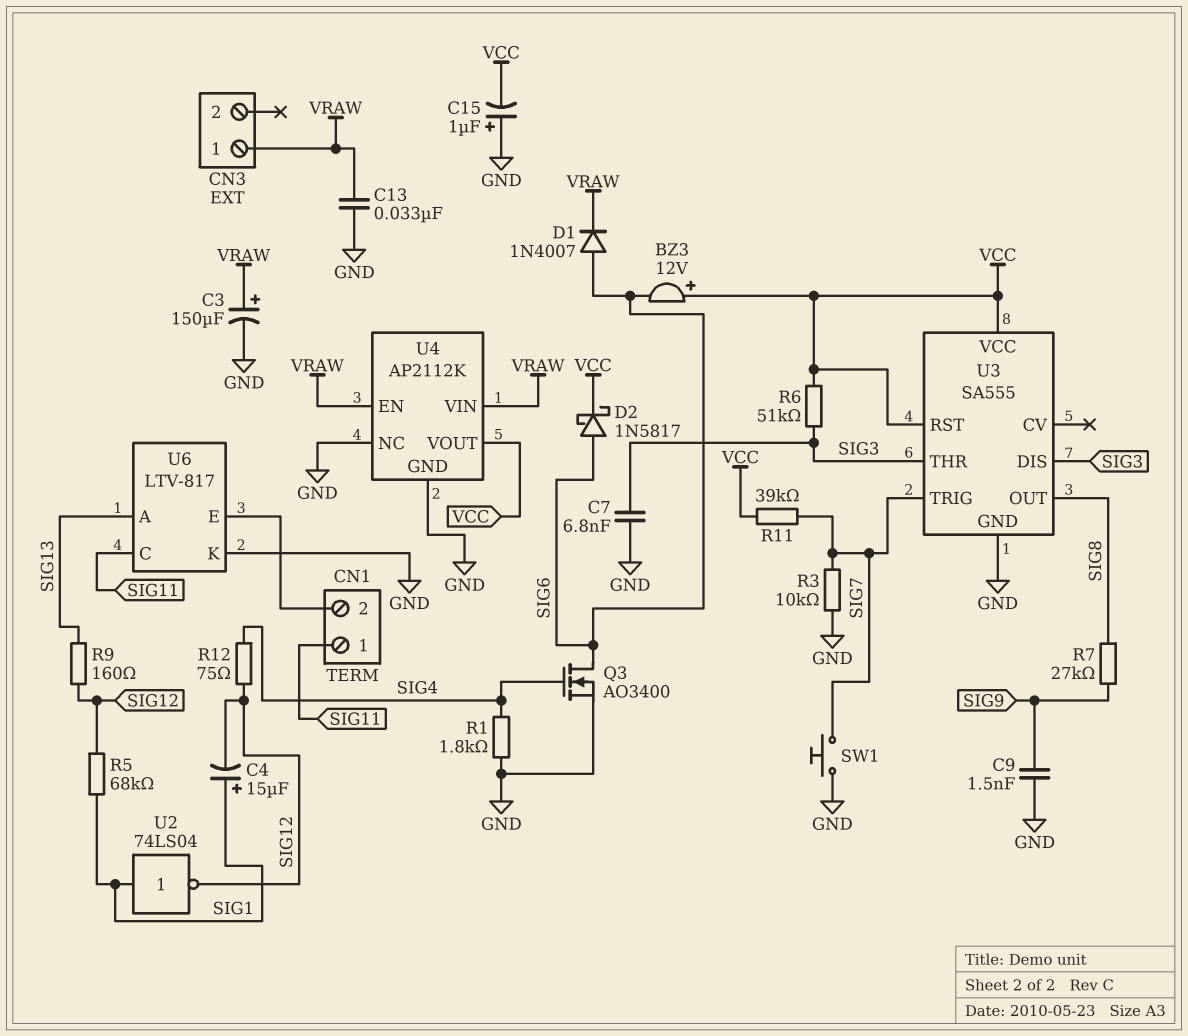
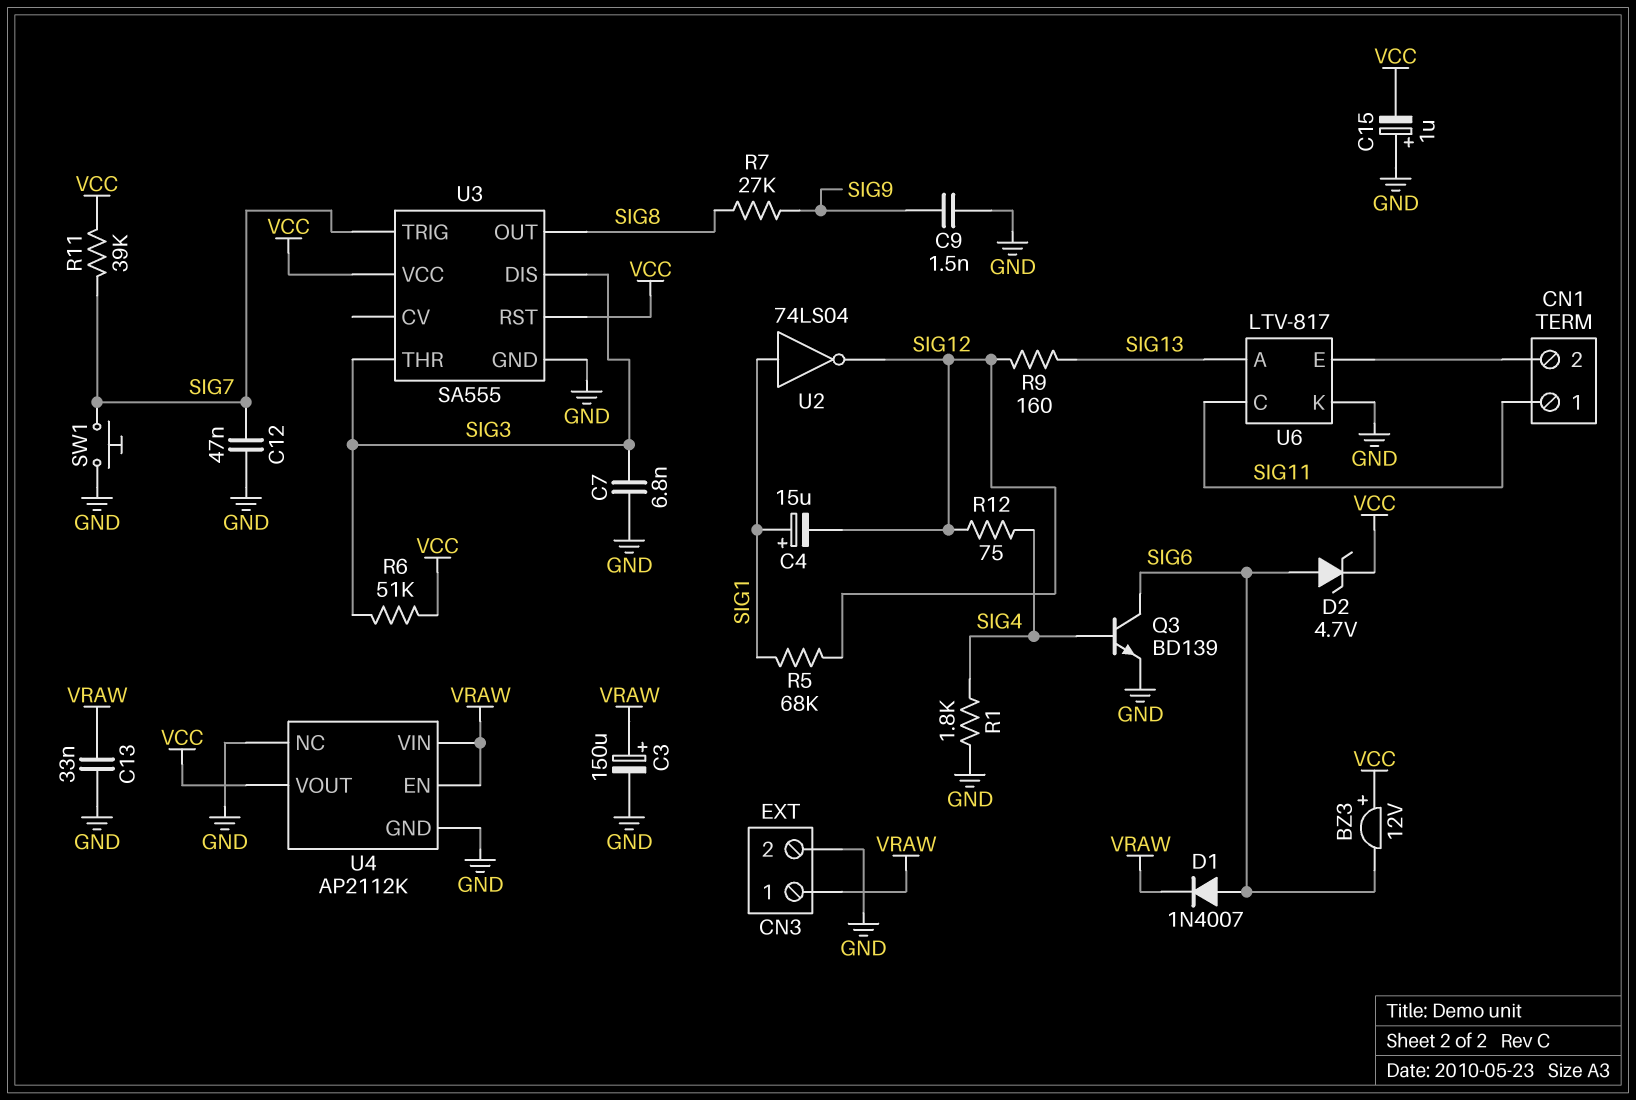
C12: none -> 47nF (GND, SIG7)
CN3 pin 2: none -> GND
D2: schottky 1N5817 (A SIG6, K VCC) -> zener 4.7V (A SIG6, K VCC)
Q3: NMOS AO3400 (G SIG4, D SIG6, S GND) -> NPN BD139 (B SIG4, C SIG6, E GND)
R3: 10k (GND, SIG7) -> none

